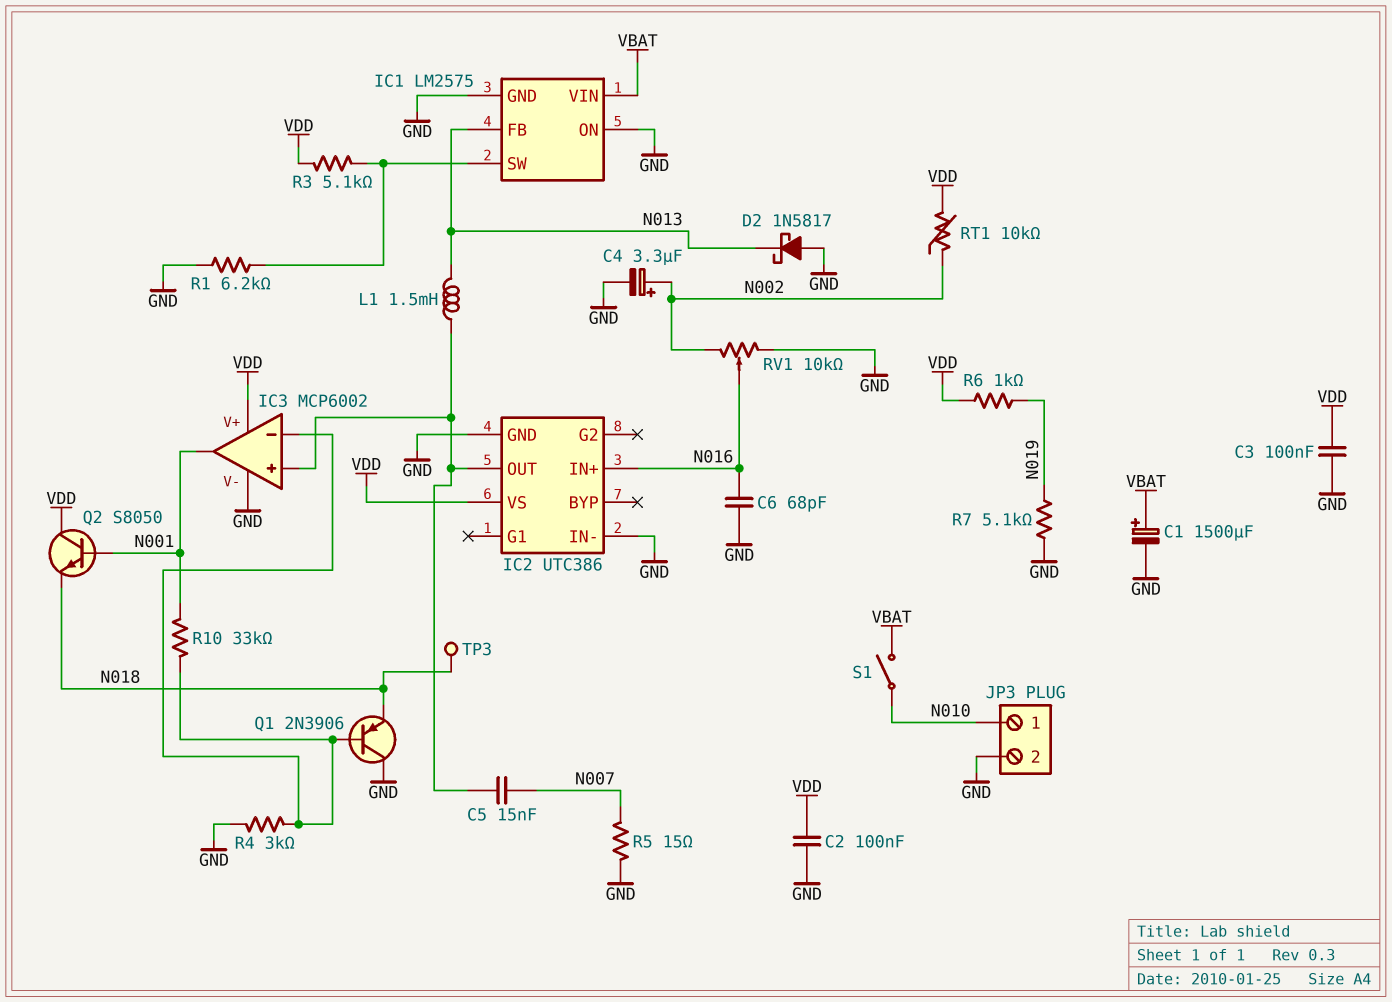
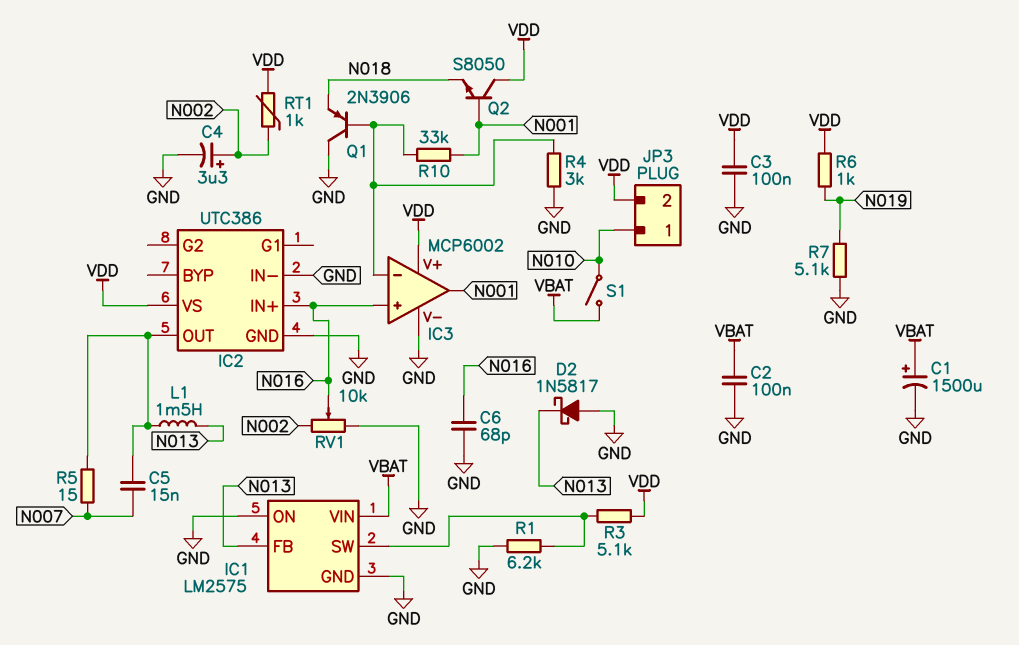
C2: 100nF (GND, VDD) -> 100nF (GND, VBAT)
IC3 pin in+: IC2/OUT -> N016
JP3 pin 2: GND -> VDD
R5: 15 (GND, N007) -> 15 (IC2/OUT, N007)
RT1: 10k (N002, VDD) -> 1k (N002, VDD)
TP3: test point (N018) -> none

